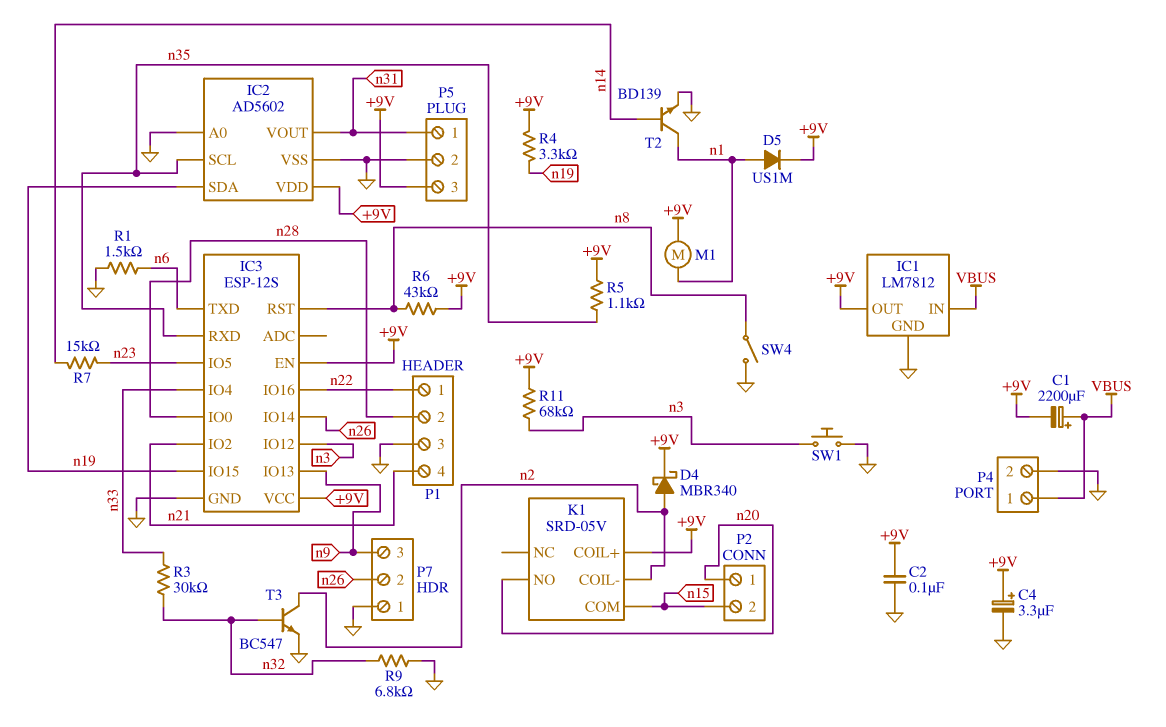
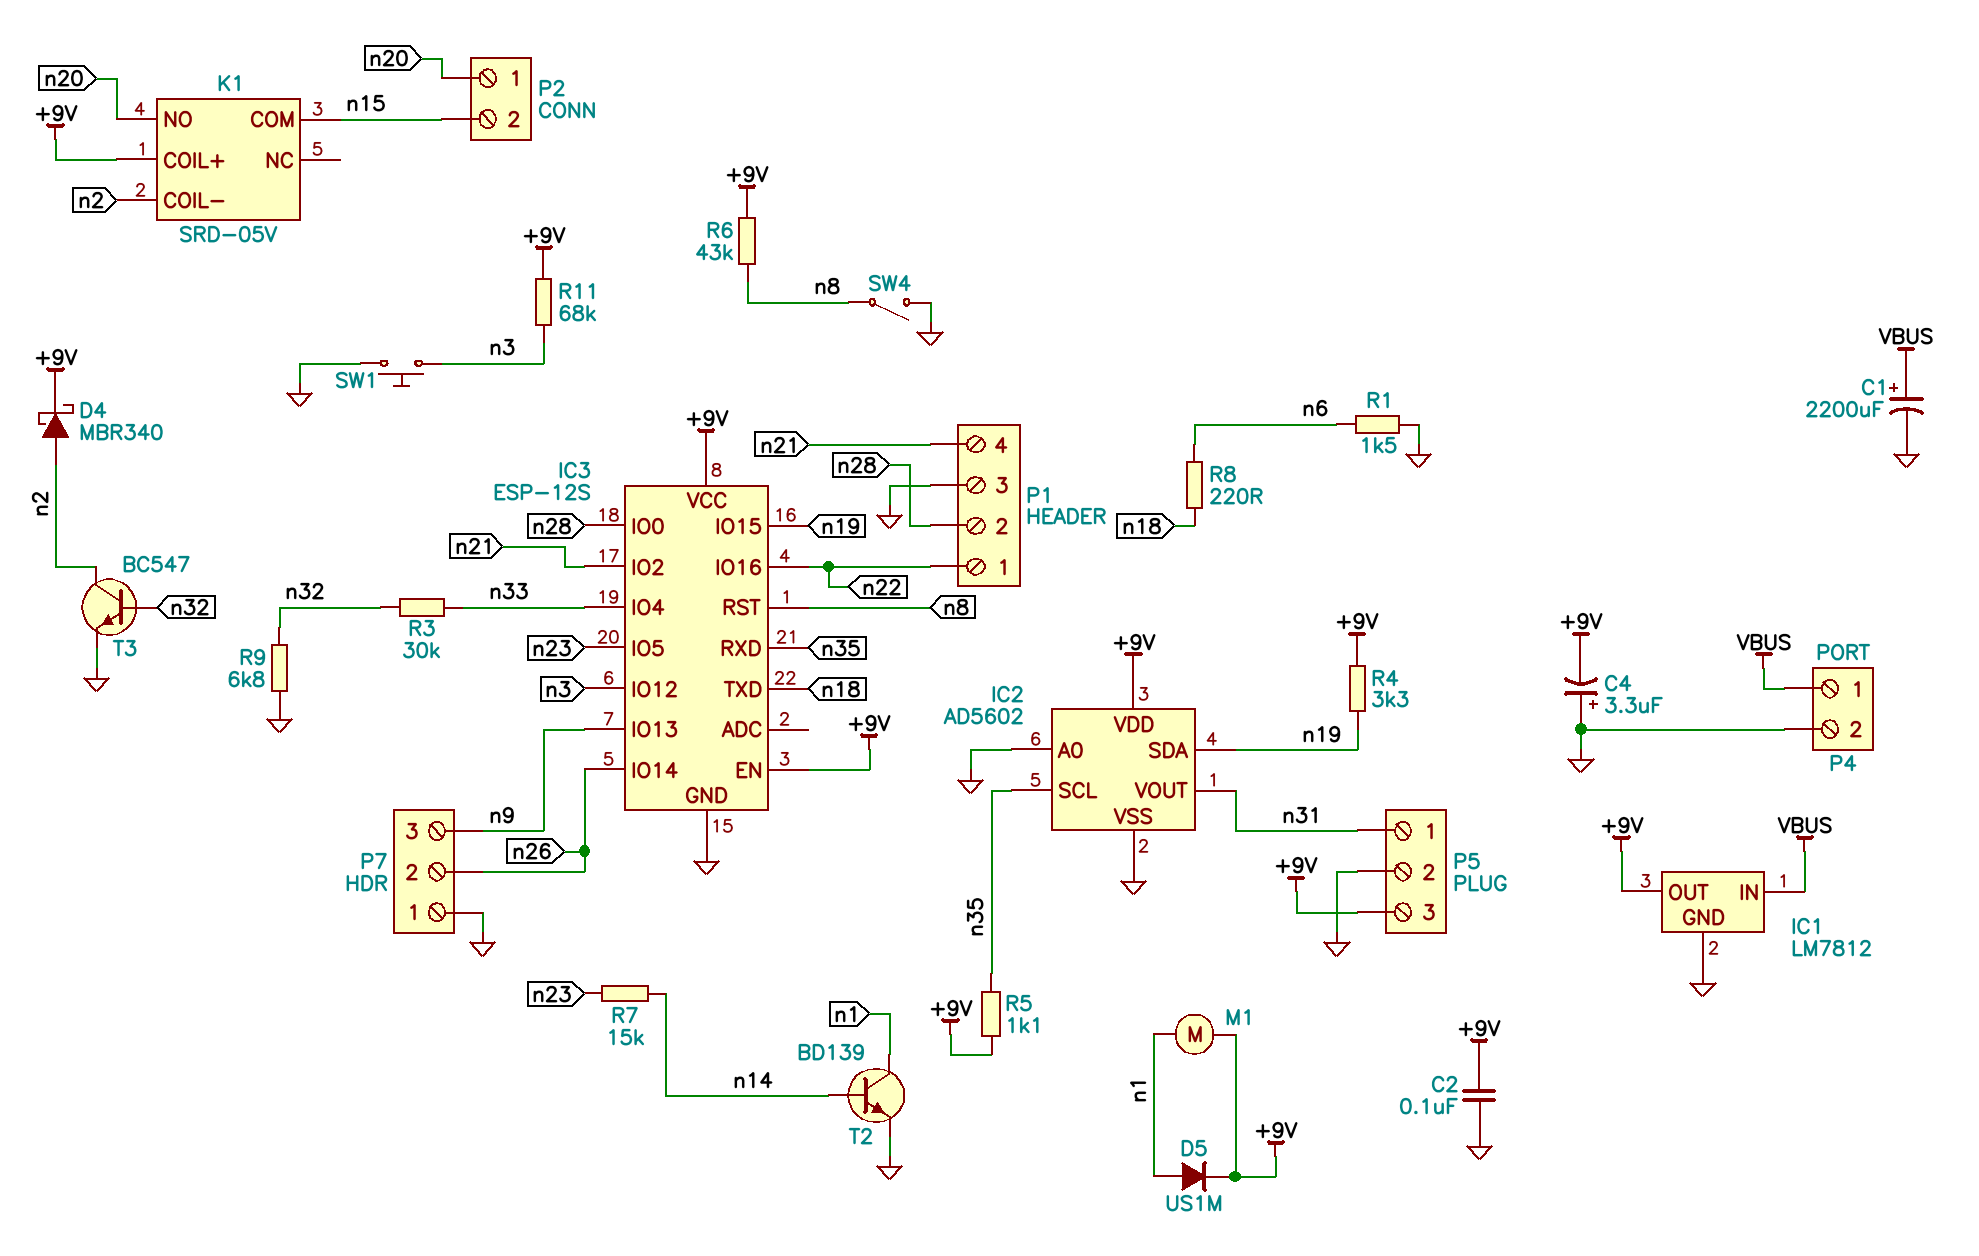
C1: 2200uF (plus VBUS, minus +9V) -> 2200uF (plus VBUS, minus GND)
C4: 3.3uF (plus +9V, minus GND) -> 3.3uF (plus GND, minus +9V)
IC3 pin TXD: n6 -> n18
R8: none -> 220 (n6, n18)

